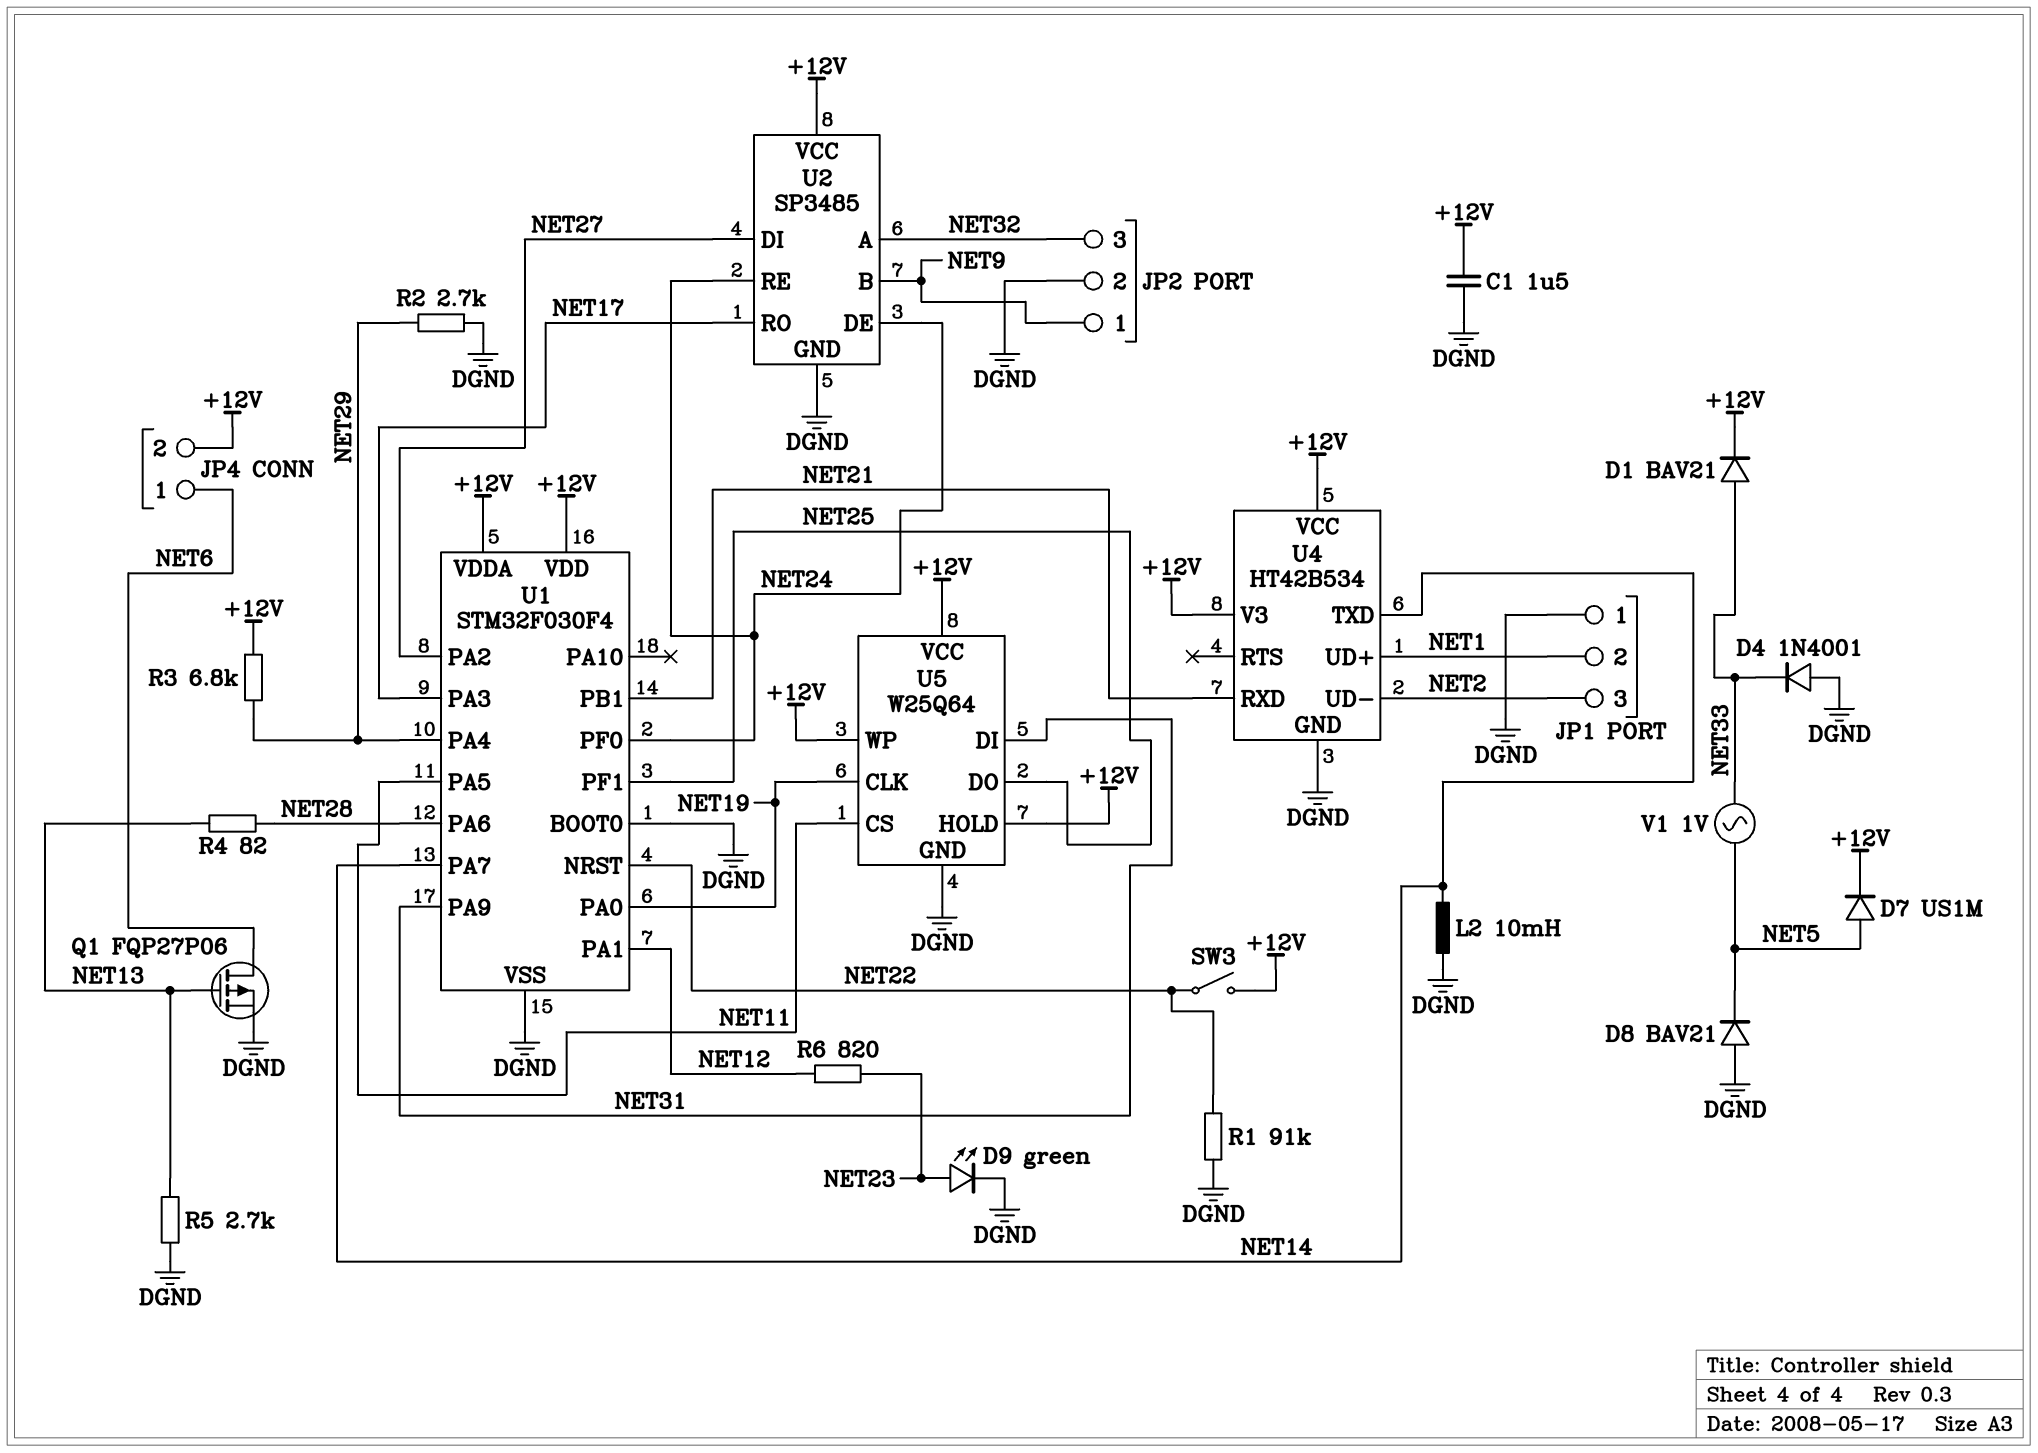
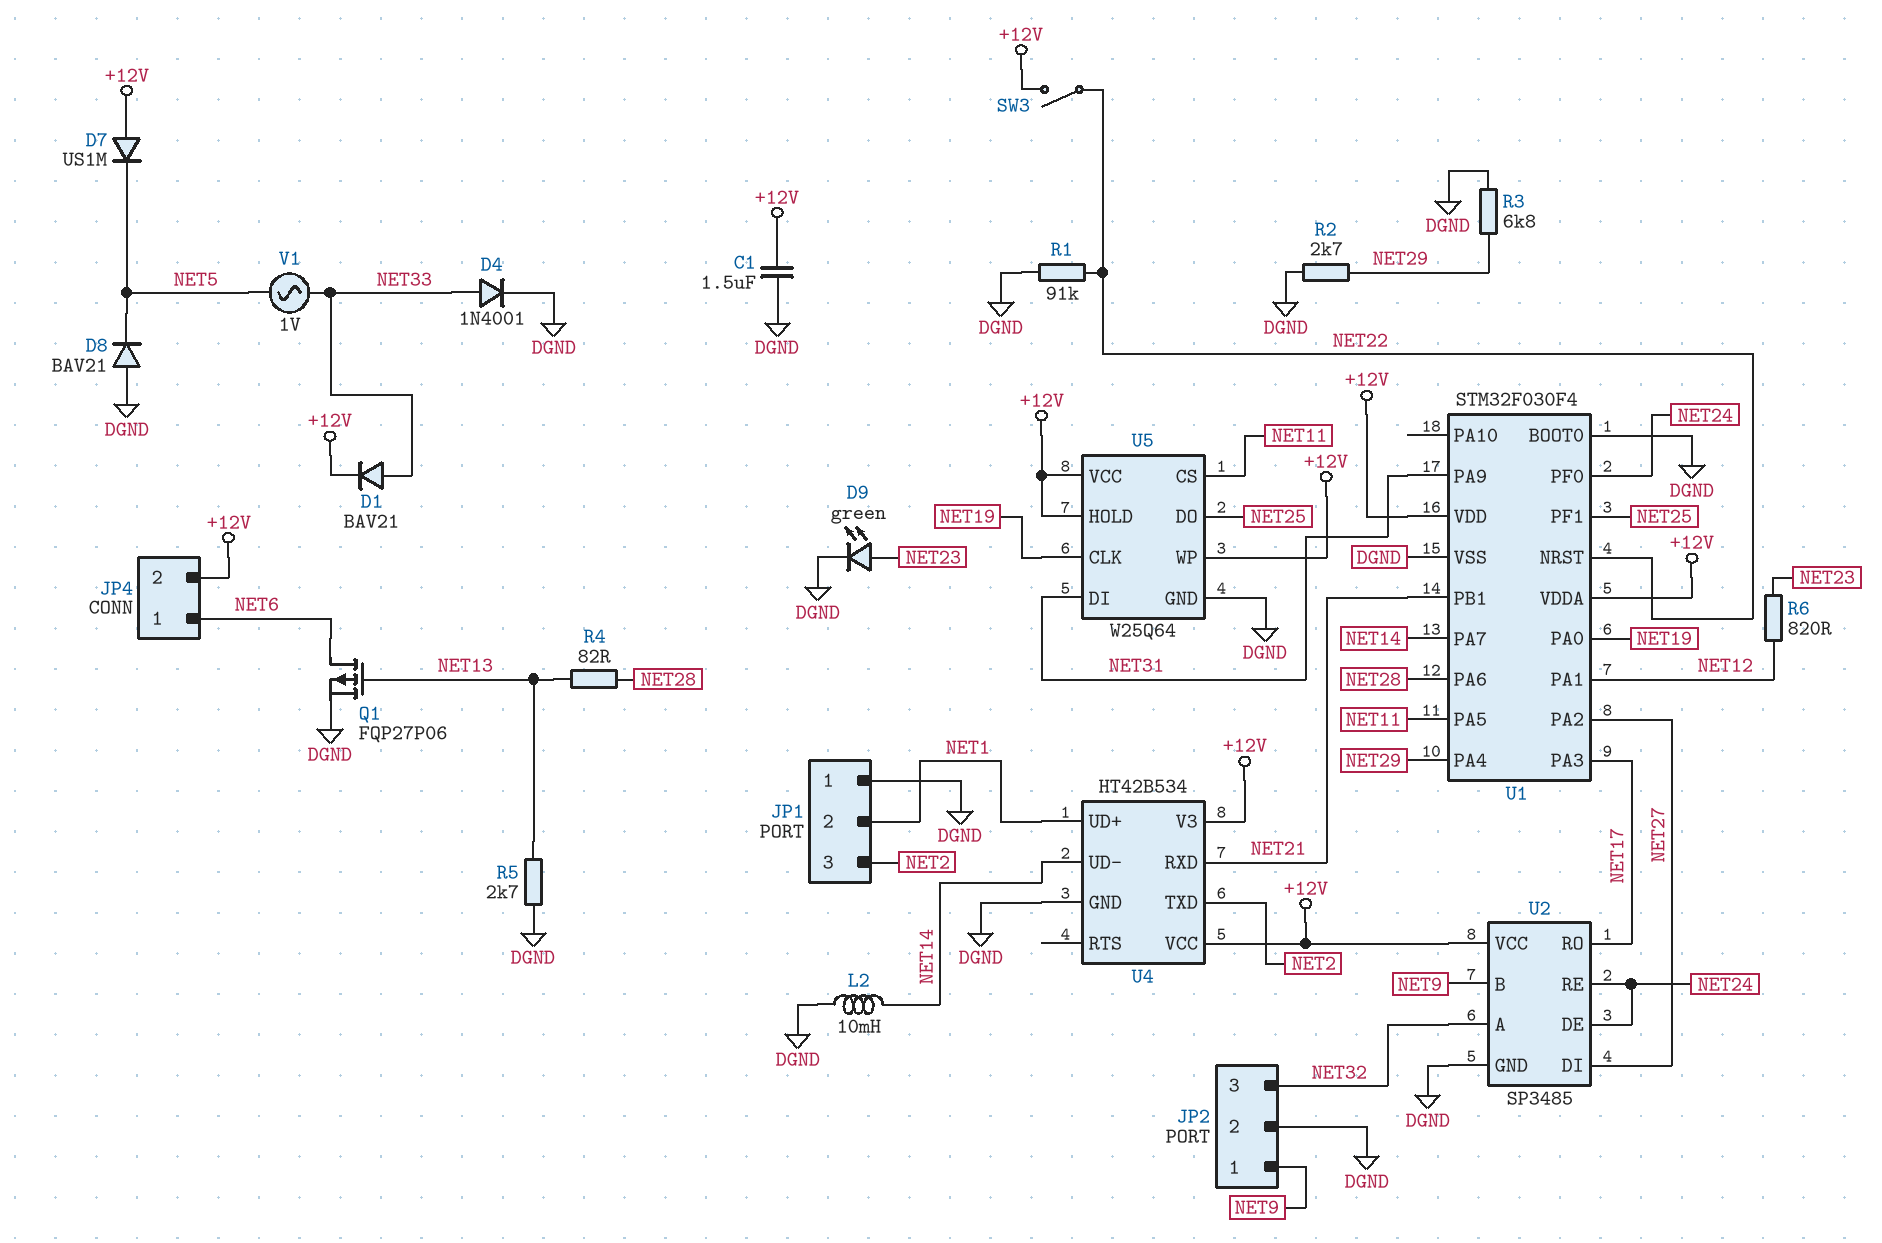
D4: diode 1N4001 (A DGND, K NET33) -> diode 1N4001 (A NET33, K DGND)
D7: diode US1M (A NET5, K +12V) -> diode US1M (A +12V, K NET5)
R3: 6.8k (+12V, NET29) -> 6.8k (DGND, NET29)
U4 pin TXD: NET14 -> NET2
U4 pin UD-: NET2 -> NET14

